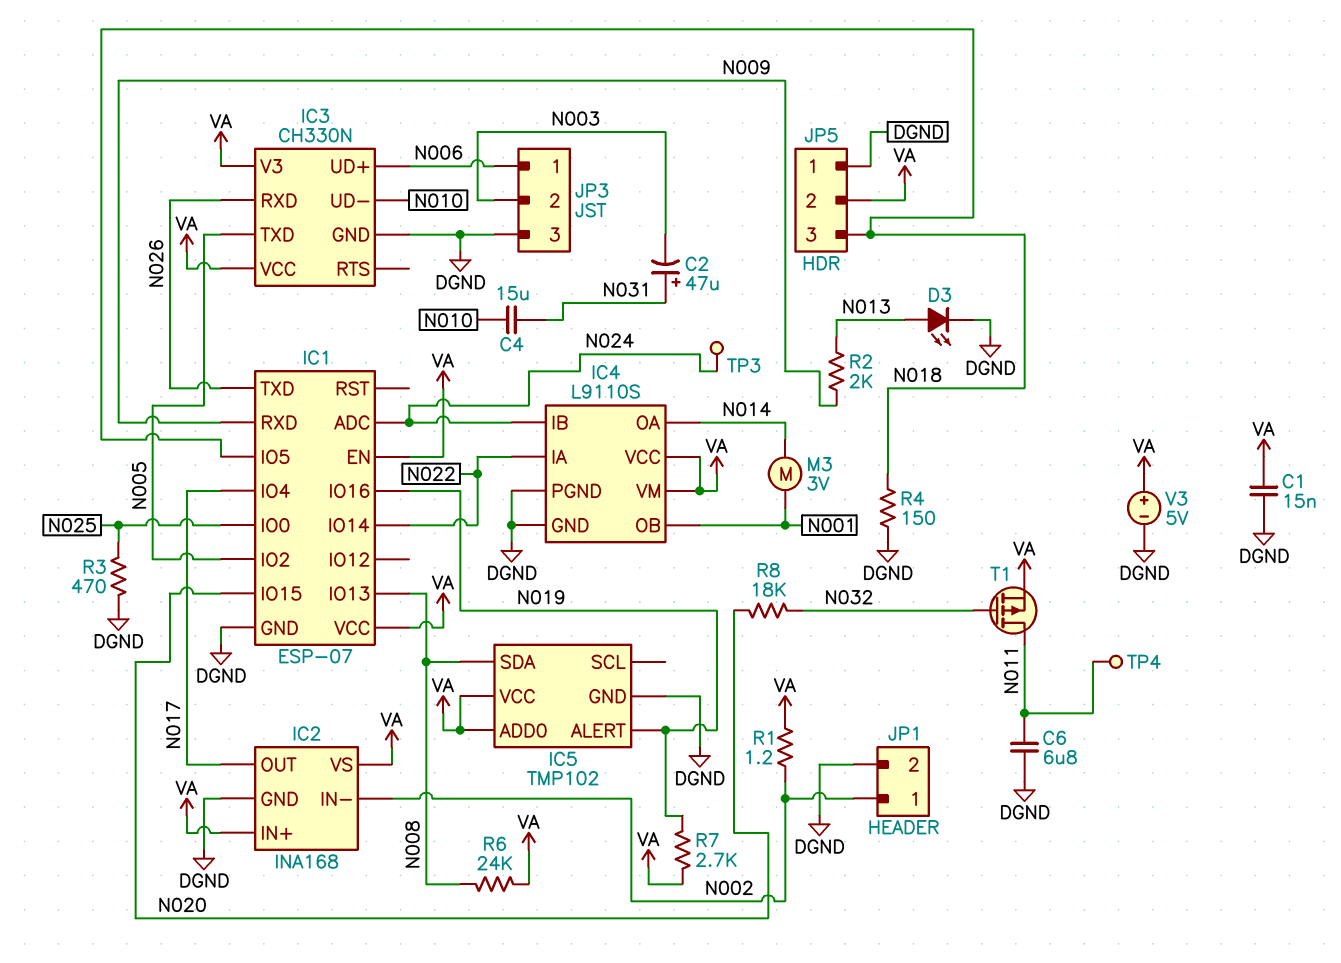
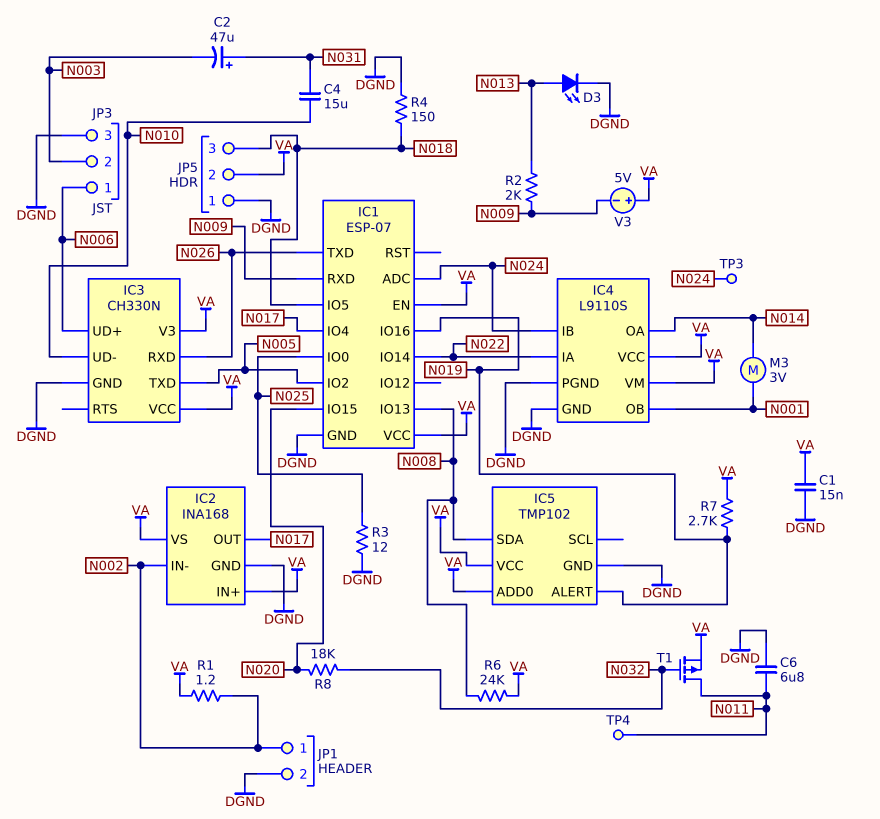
R3: 470 (DGND, N025) -> 12 (DGND, N025)
V3: 5V (plus VA, minus DGND) -> 5V (plus VA, minus N009)

